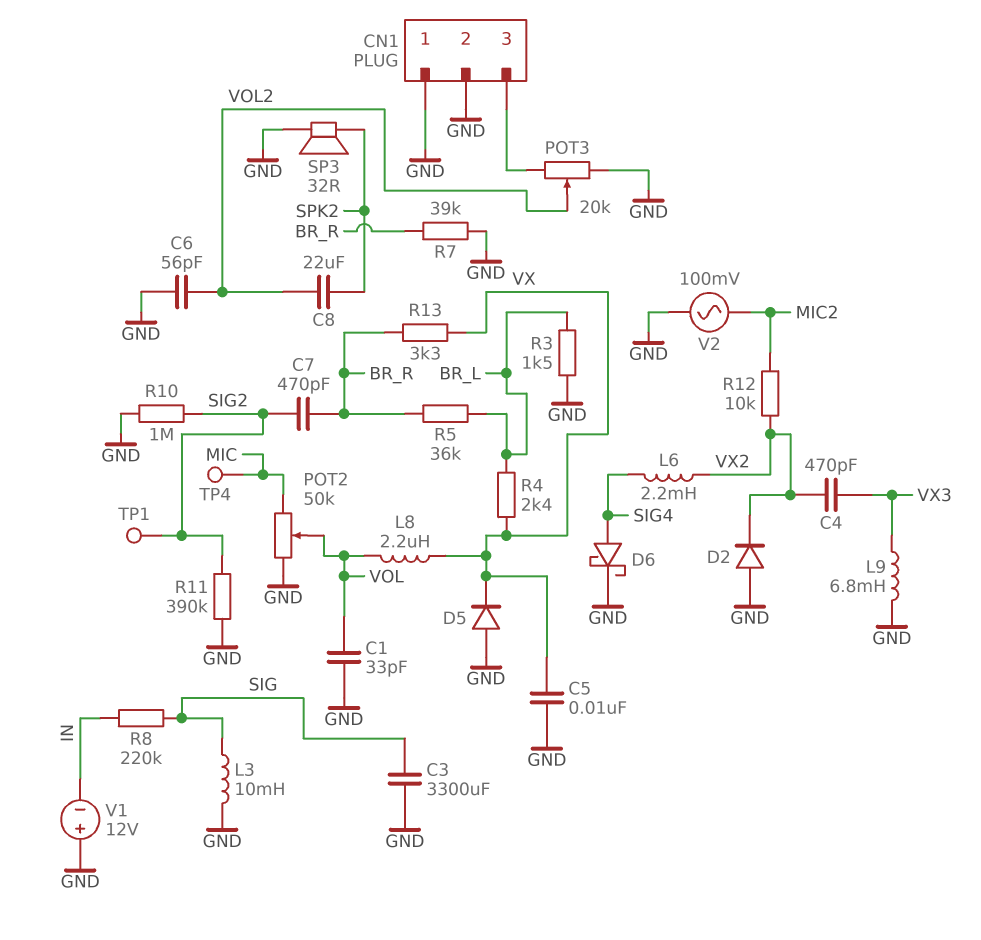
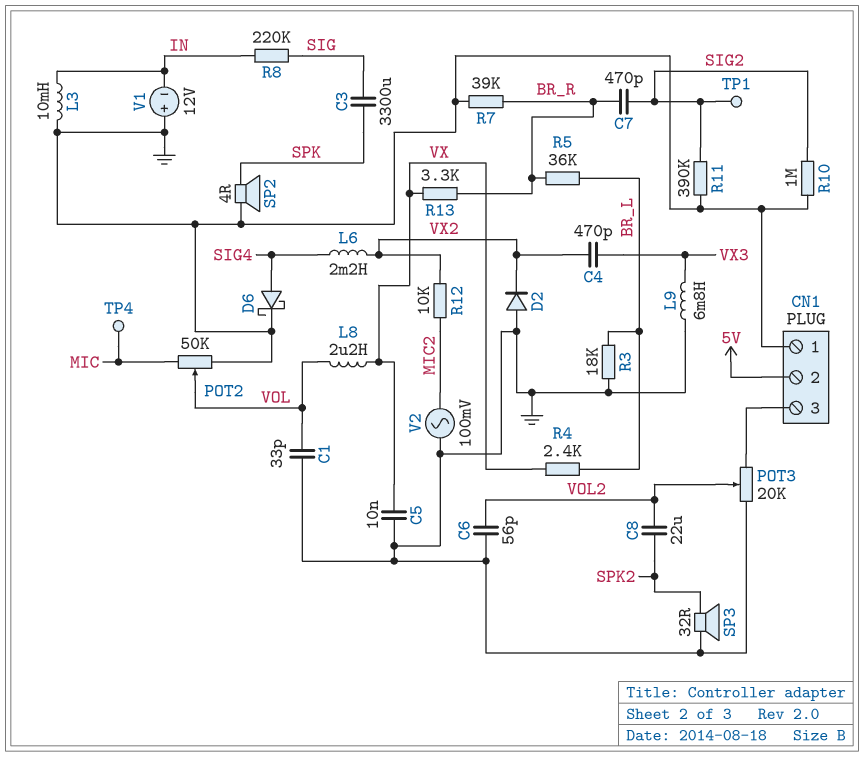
C3: 3300uF (GND, SIG) -> 3300uF (SIG, SPK)
CN1 pin 2: GND -> 5V
D5: diode (A GND, K VX) -> none
L3: 10mH (GND, SIG) -> 10mH (GND, IN)
R3: 1.5k (BR_L, GND) -> 18k (BR_L, GND)
SP2: none -> speaker 4R (GND, SPK)

